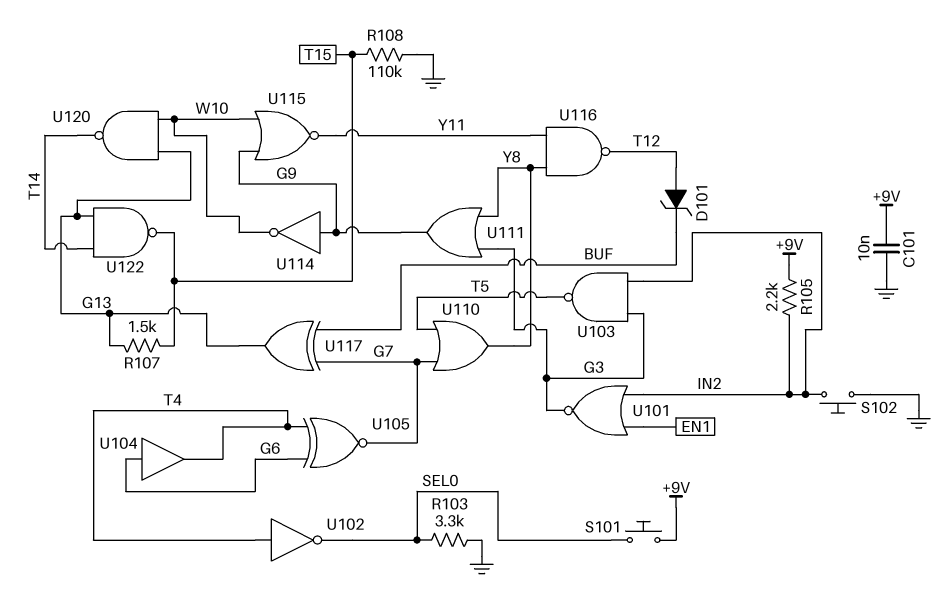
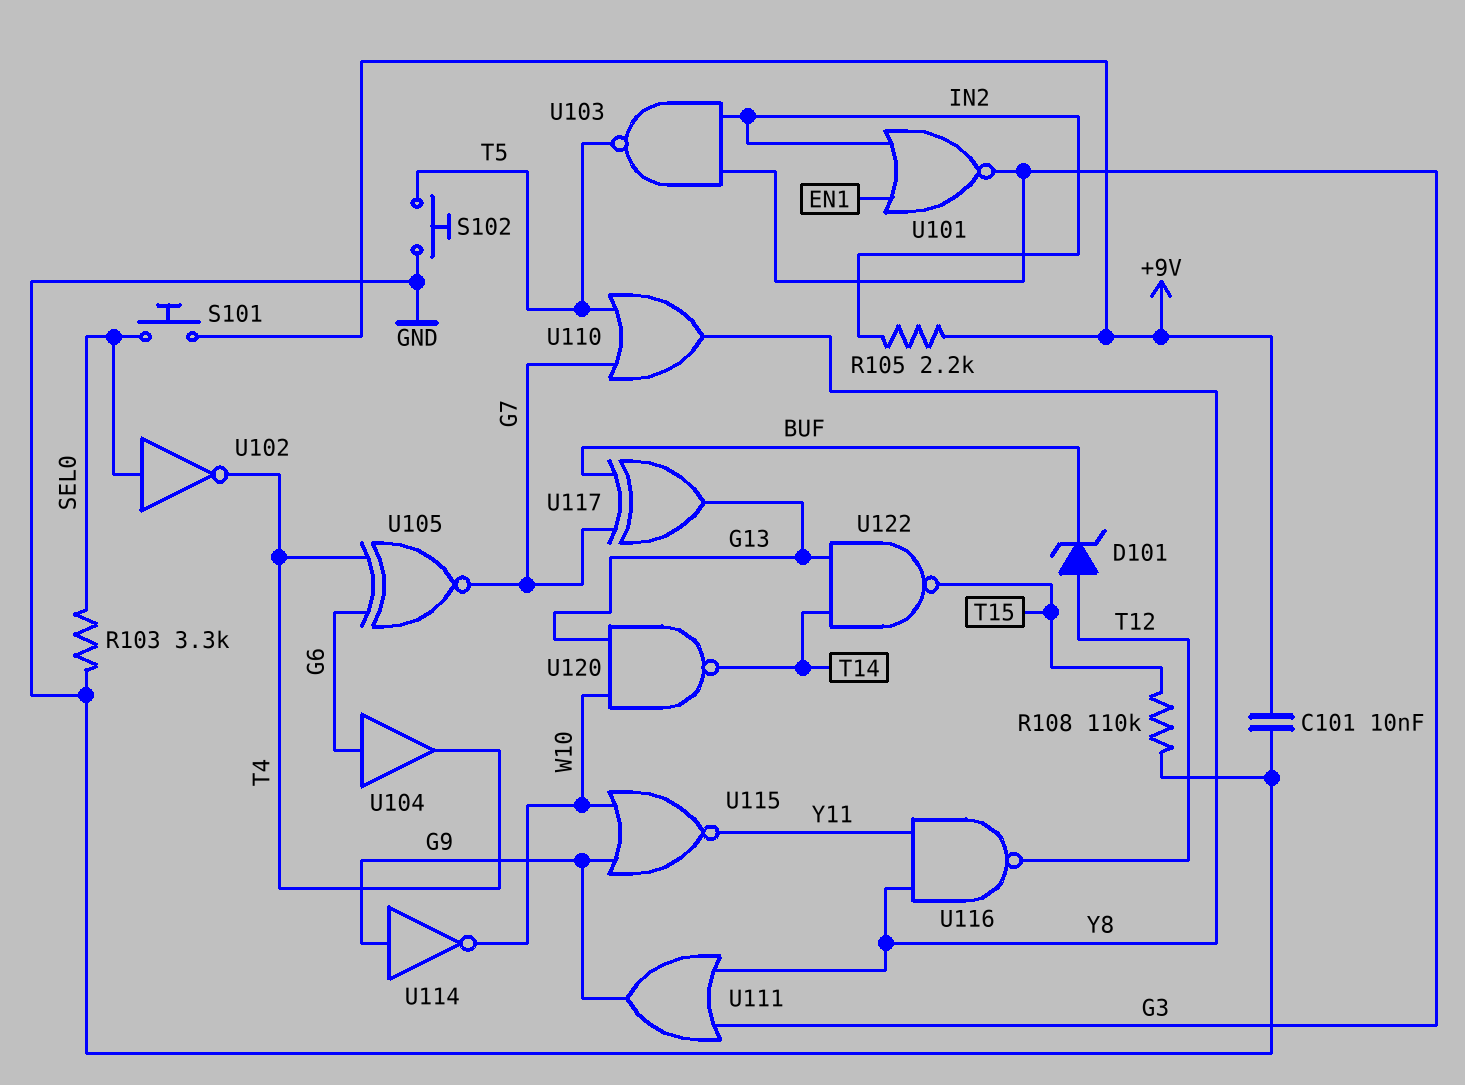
R107: 1.5k (G13, T15) -> none
S102: button (GND, IN2) -> button (GND, T5)
U102: NOT (in T4, out SEL0) -> NOT (in SEL0, out T4)

